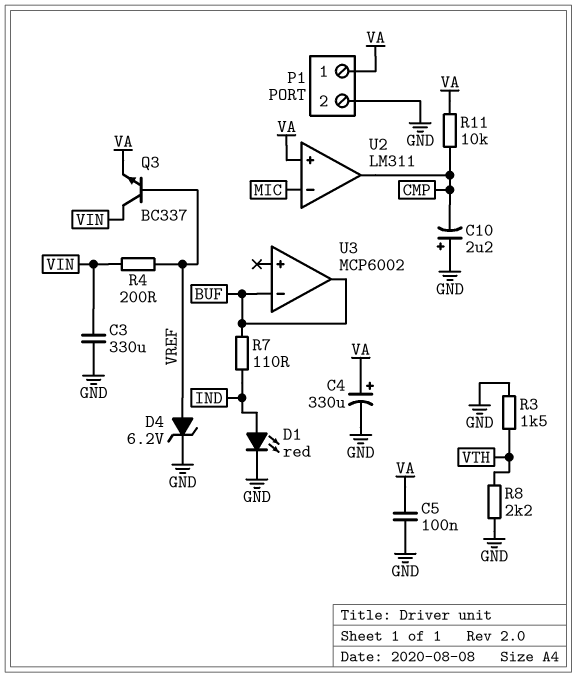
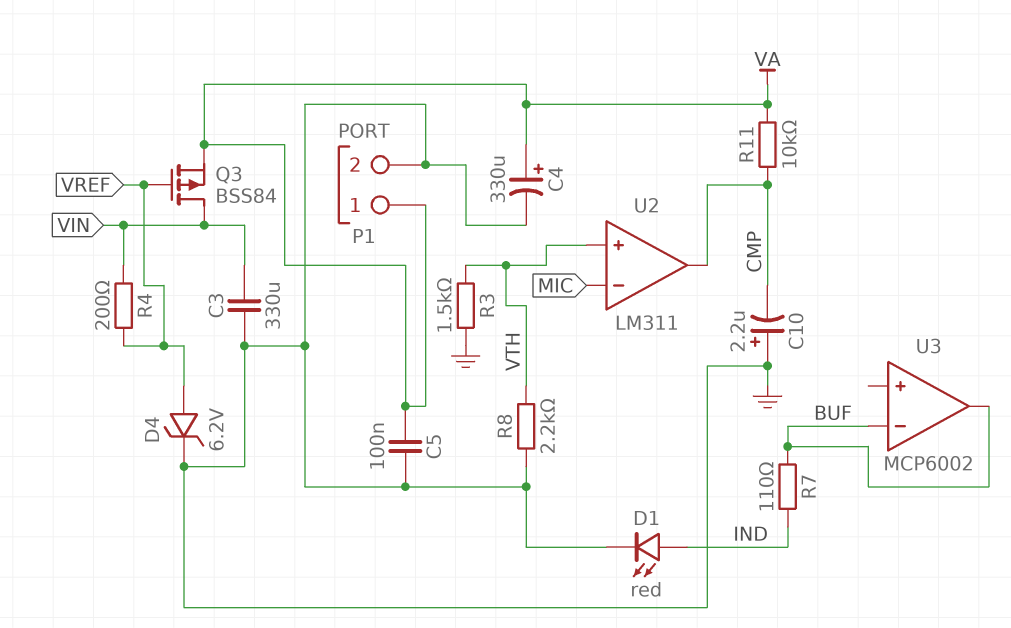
Q3: NPN BC337 (B VREF, C VIN, E VA) -> PMOS BSS84 (G VREF, D VIN, S VA)
U2 pin in+: VA -> VTH

